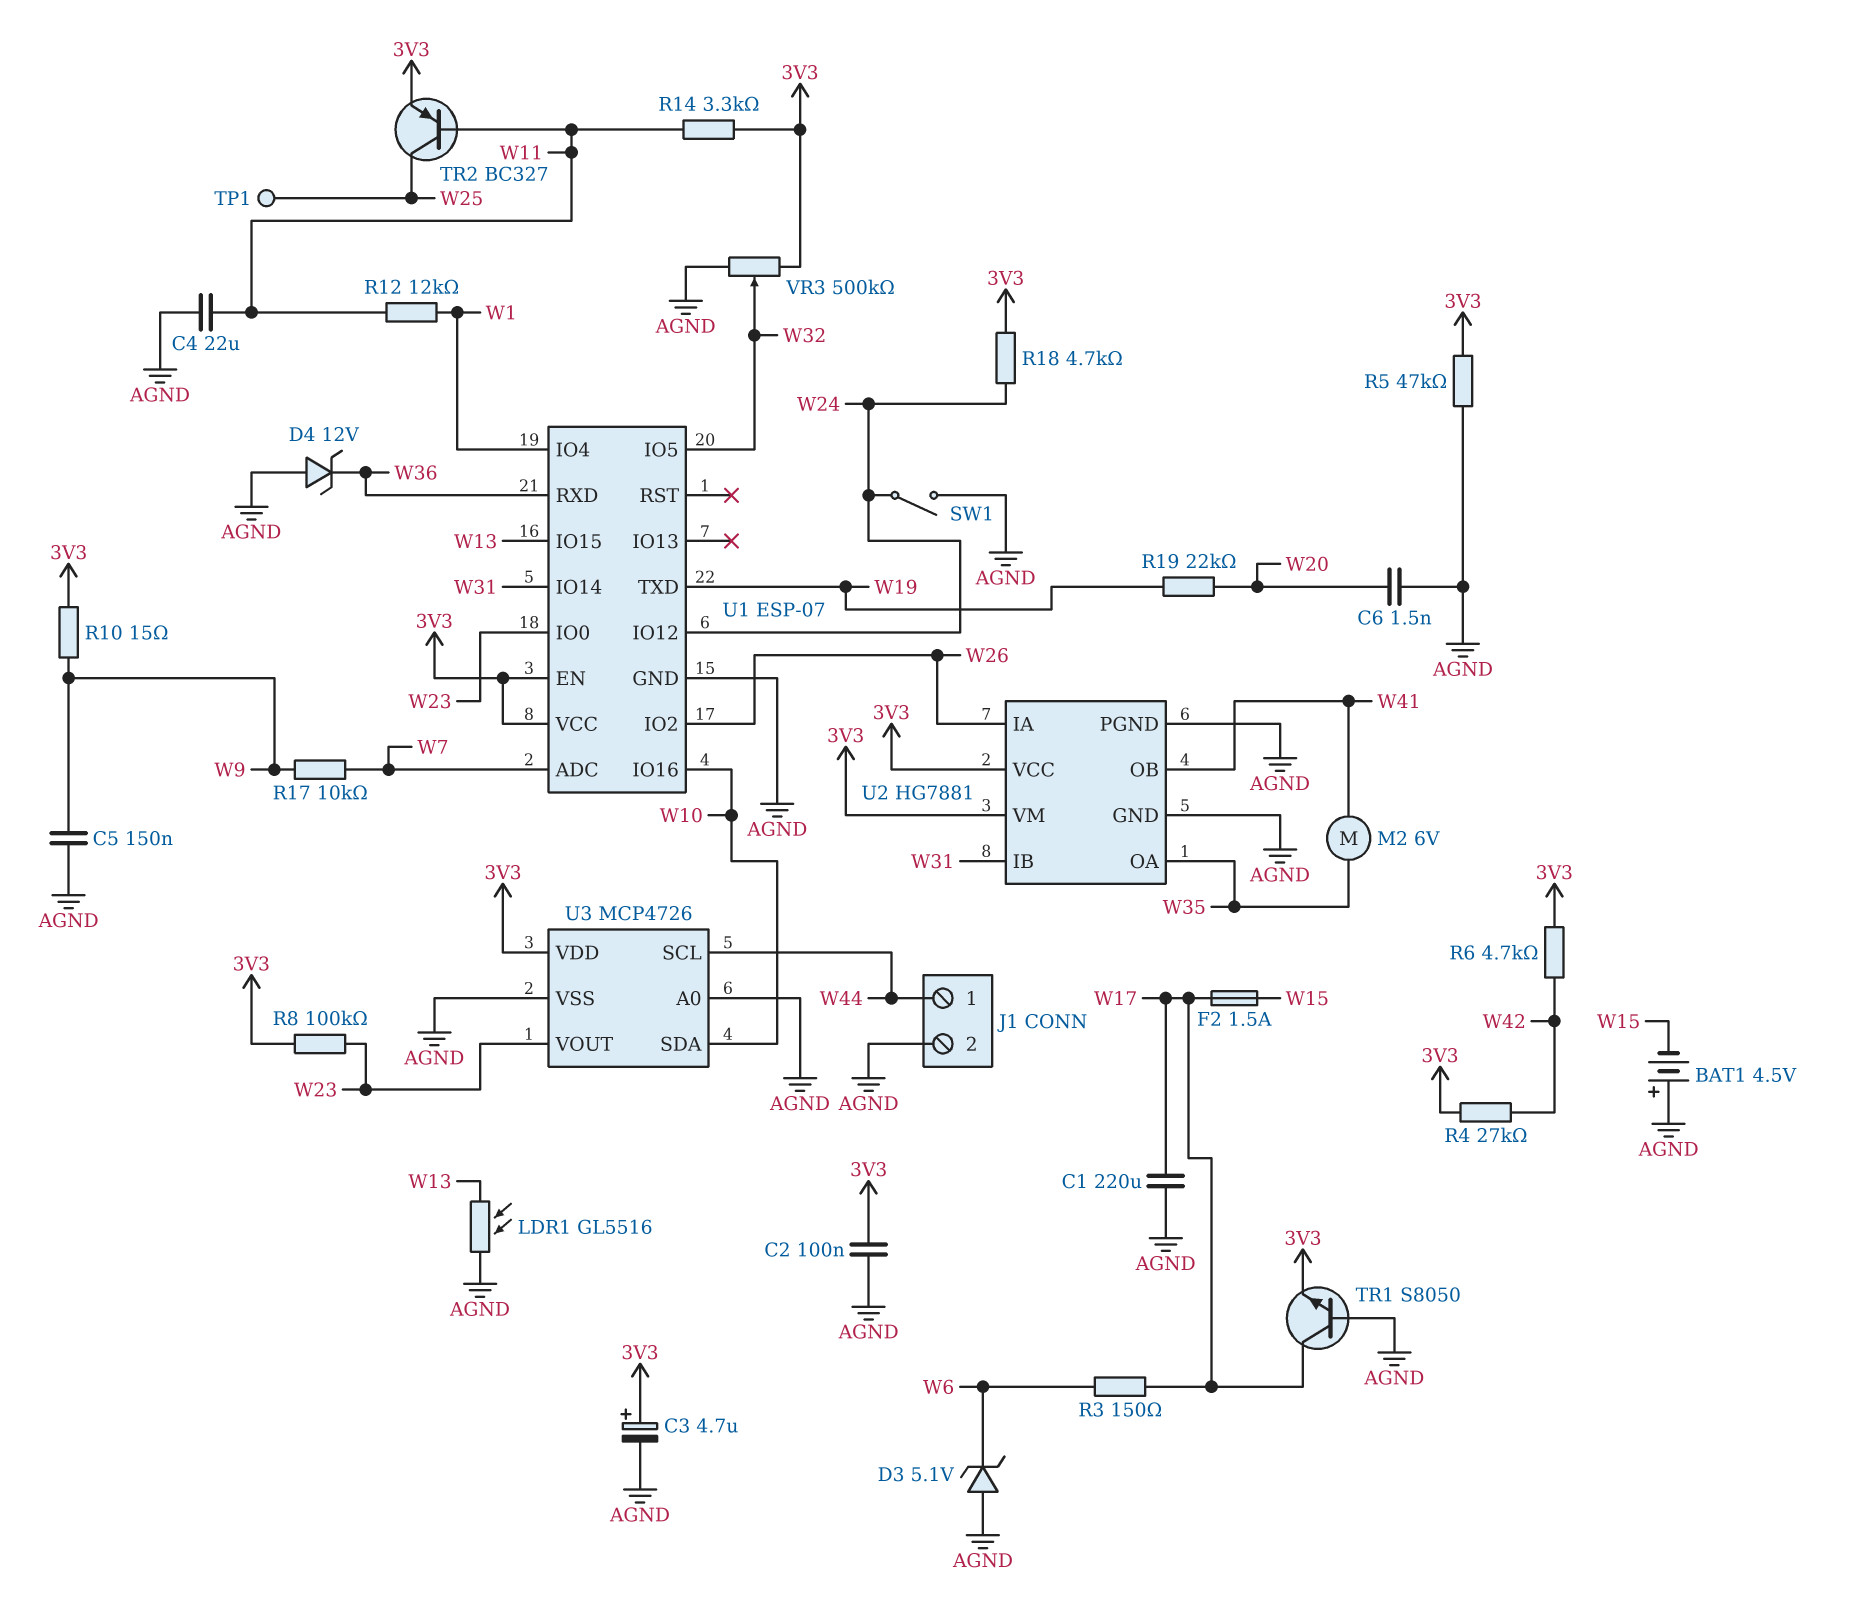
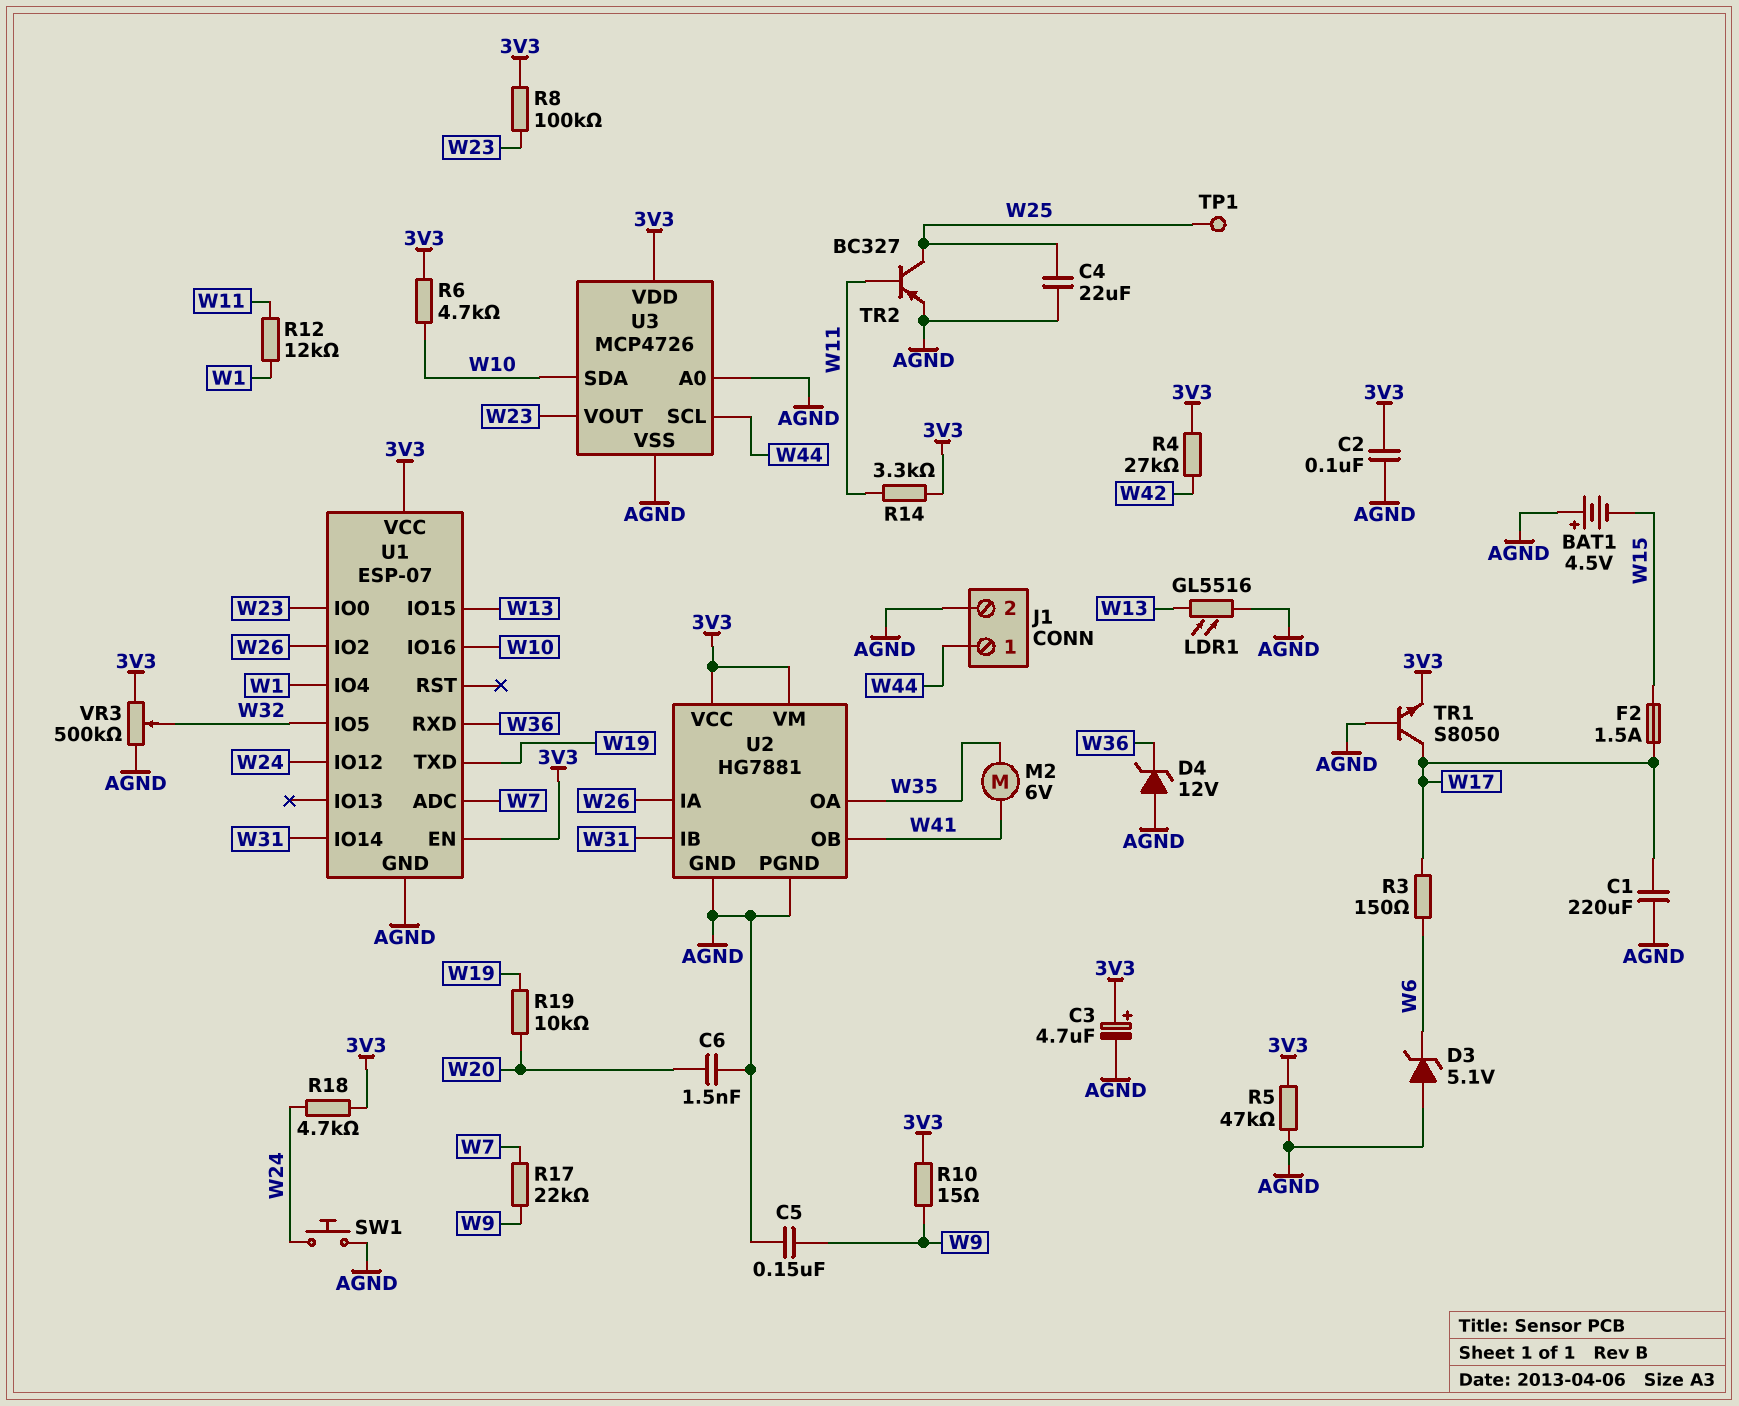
C4: 22uF (AGND, W11) -> 22uF (AGND, W25)
R6: 4.7k (3V3, W42) -> 4.7k (3V3, W10)
R17: 10k (W7, W9) -> 22k (W7, W9)
R19: 22k (W19, W20) -> 10k (W19, W20)
SW1: switch (AGND, W24) -> button (AGND, W24)
TR2: PNP BC327 (B W11, C W25, E 3V3) -> PNP BC327 (B W11, C W25, E AGND)

